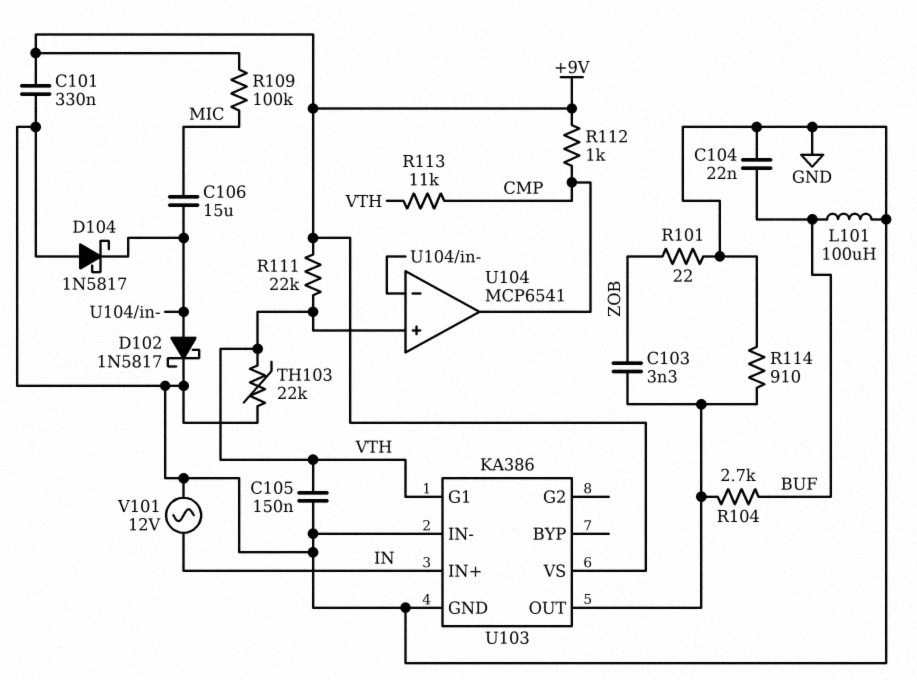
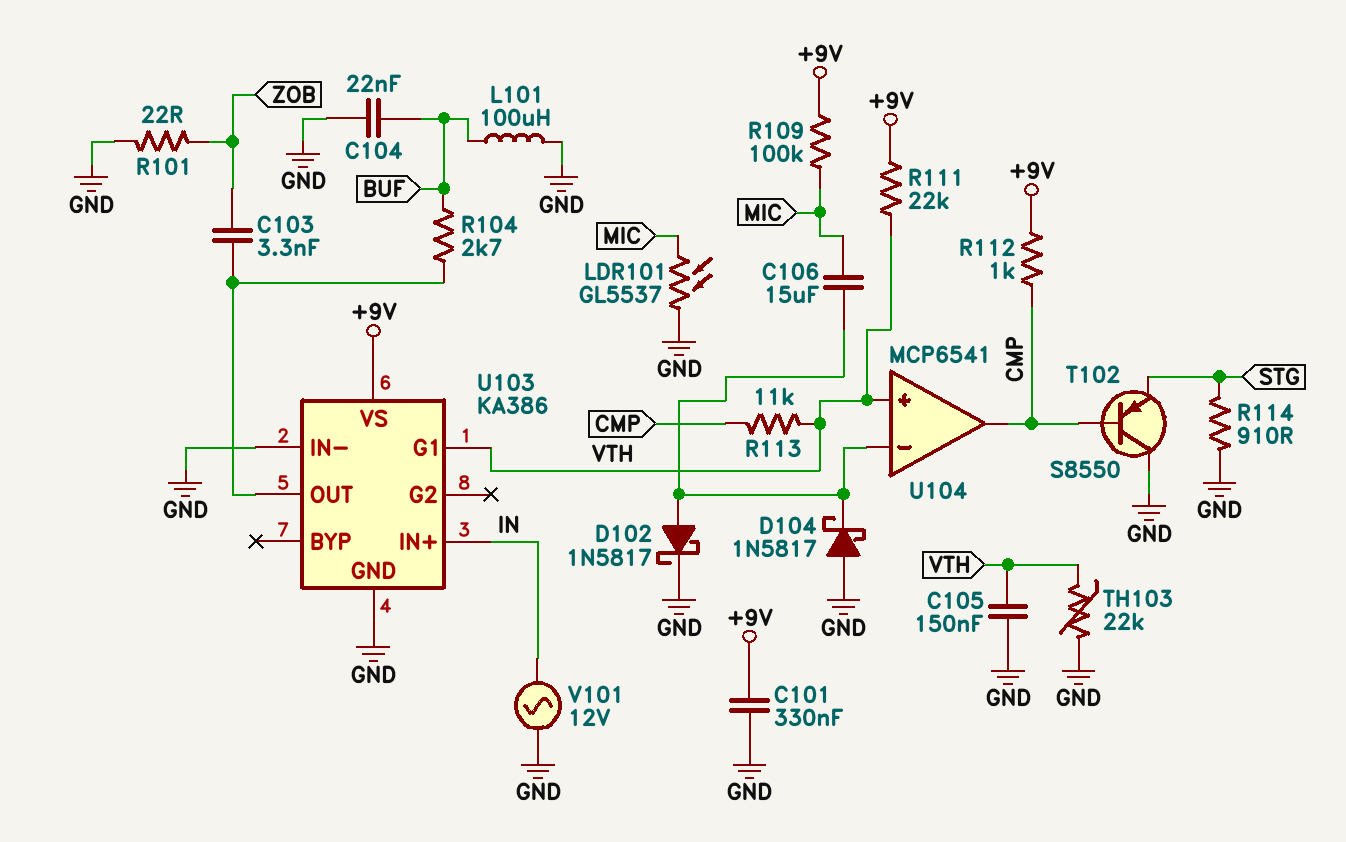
LDR101: none -> GL5537 (GND, MIC)
R114: 910 (GND, U103/OUT) -> 910 (GND, STG)
T102: none -> PNP S8550 (B CMP, C GND, E STG)

